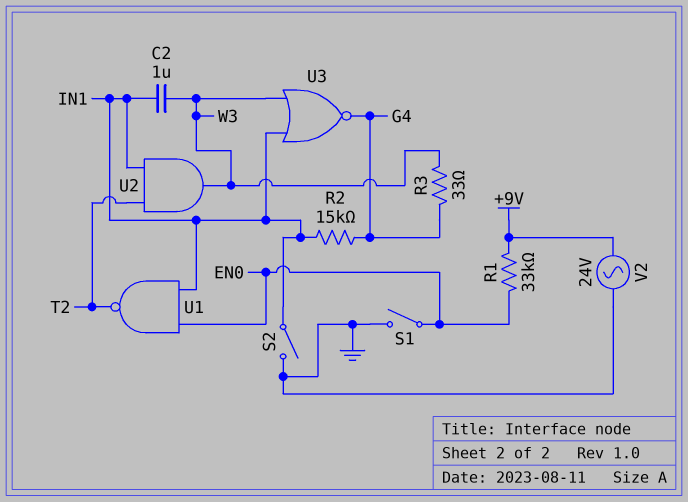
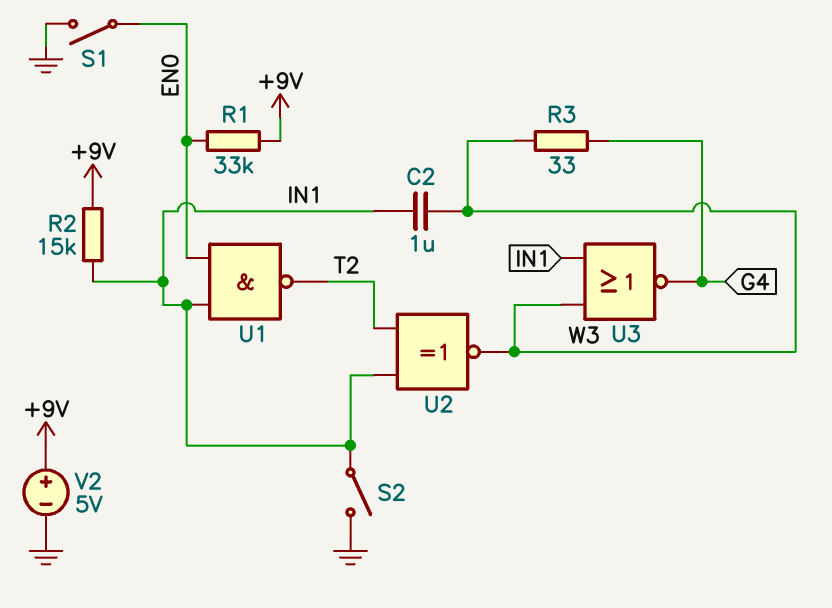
R2: 15k (G4, IN1) -> 15k (+9V, IN1)
U2: AND (in IN1, in T2, out W3) -> XNOR (in IN1, in T2, out W3)
V2: AC 24V (+9V, GND) -> 5V (plus +9V, minus GND)

